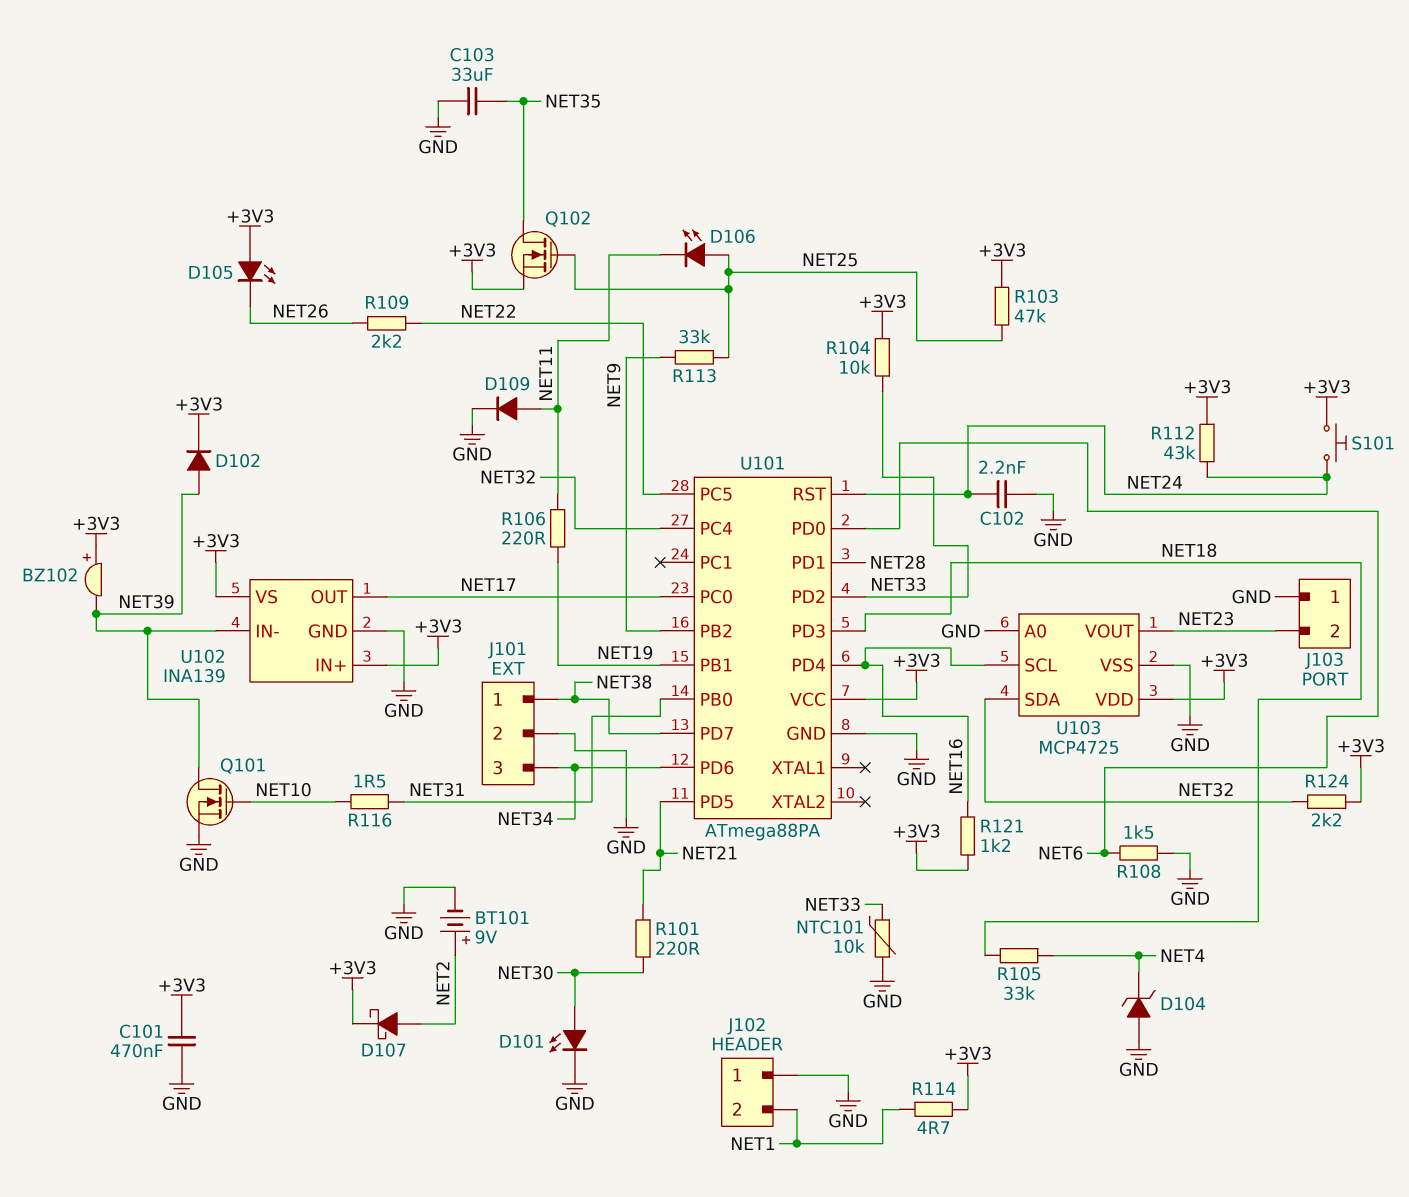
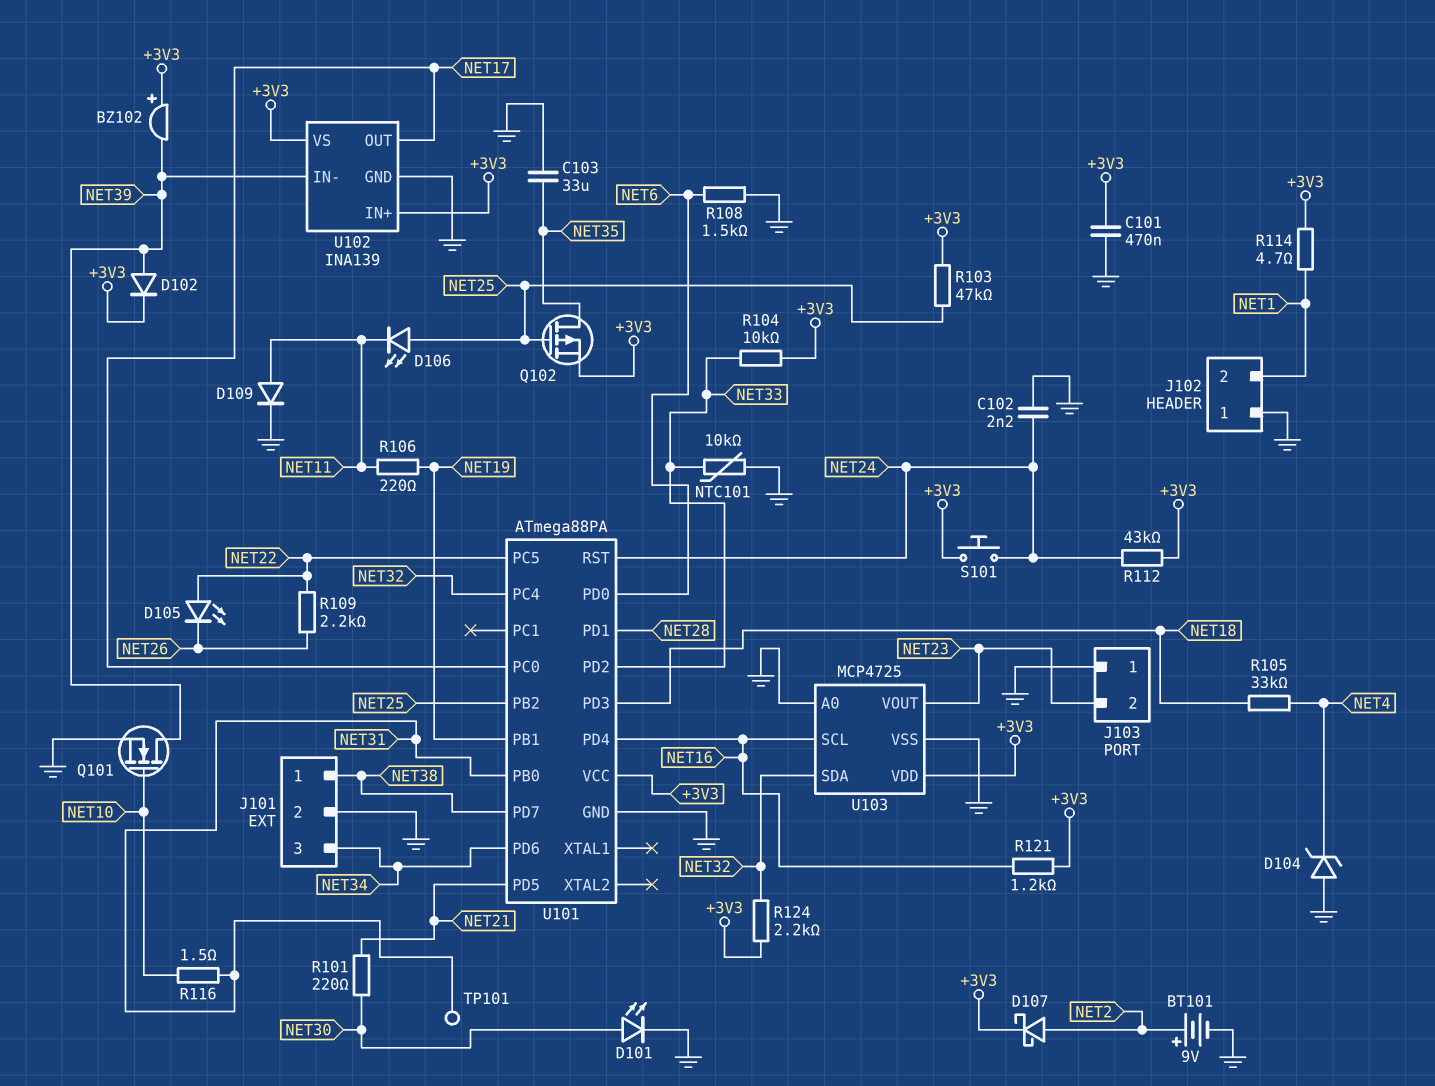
D105: LED (A +3V3, K NET26) -> LED (A NET22, K NET26)
Q102: NMOS (G NET25, D NET35, S +3V3) -> PMOS (G NET25, D NET35, S +3V3)
R113: 33k (NET9, NET25) -> none
TP101: none -> test point (NET31)
U101 pin PB2: NET9 -> NET25

